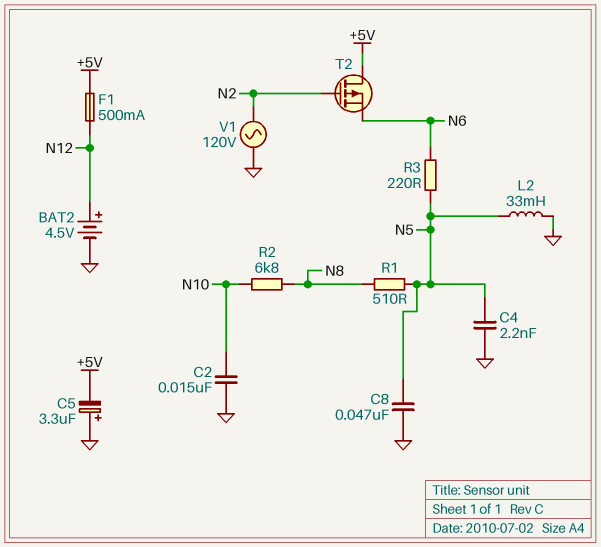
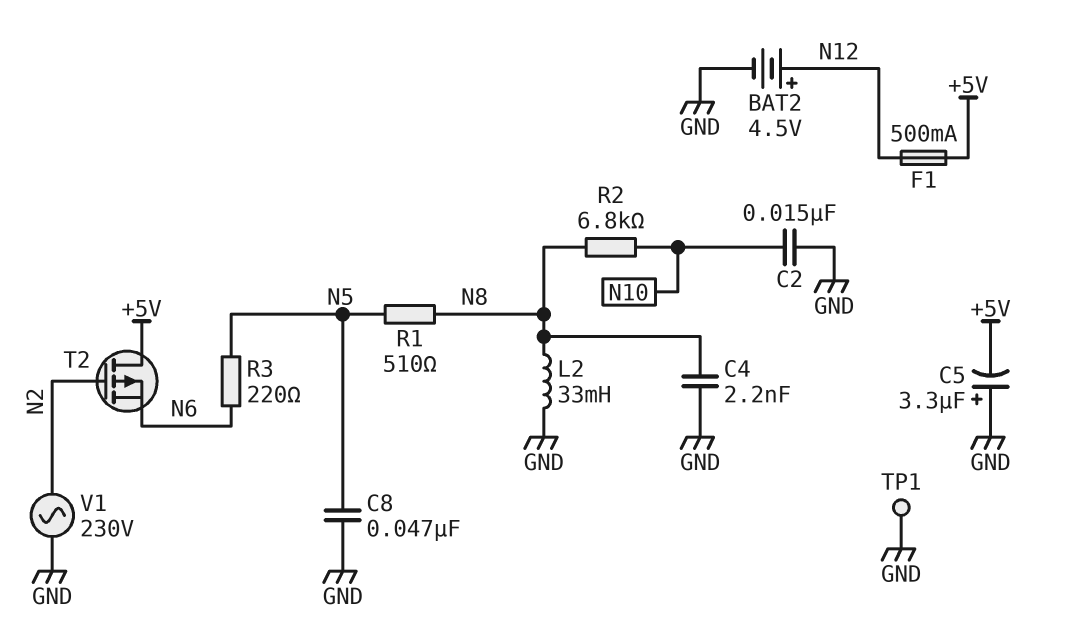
C4: 2.2nF (GND, N5) -> 2.2nF (GND, N8)
L2: 33mH (GND, N5) -> 33mH (GND, N8)
TP1: none -> test point (GND)
V1: AC 120V (GND, N2) -> AC 230V (GND, N2)

